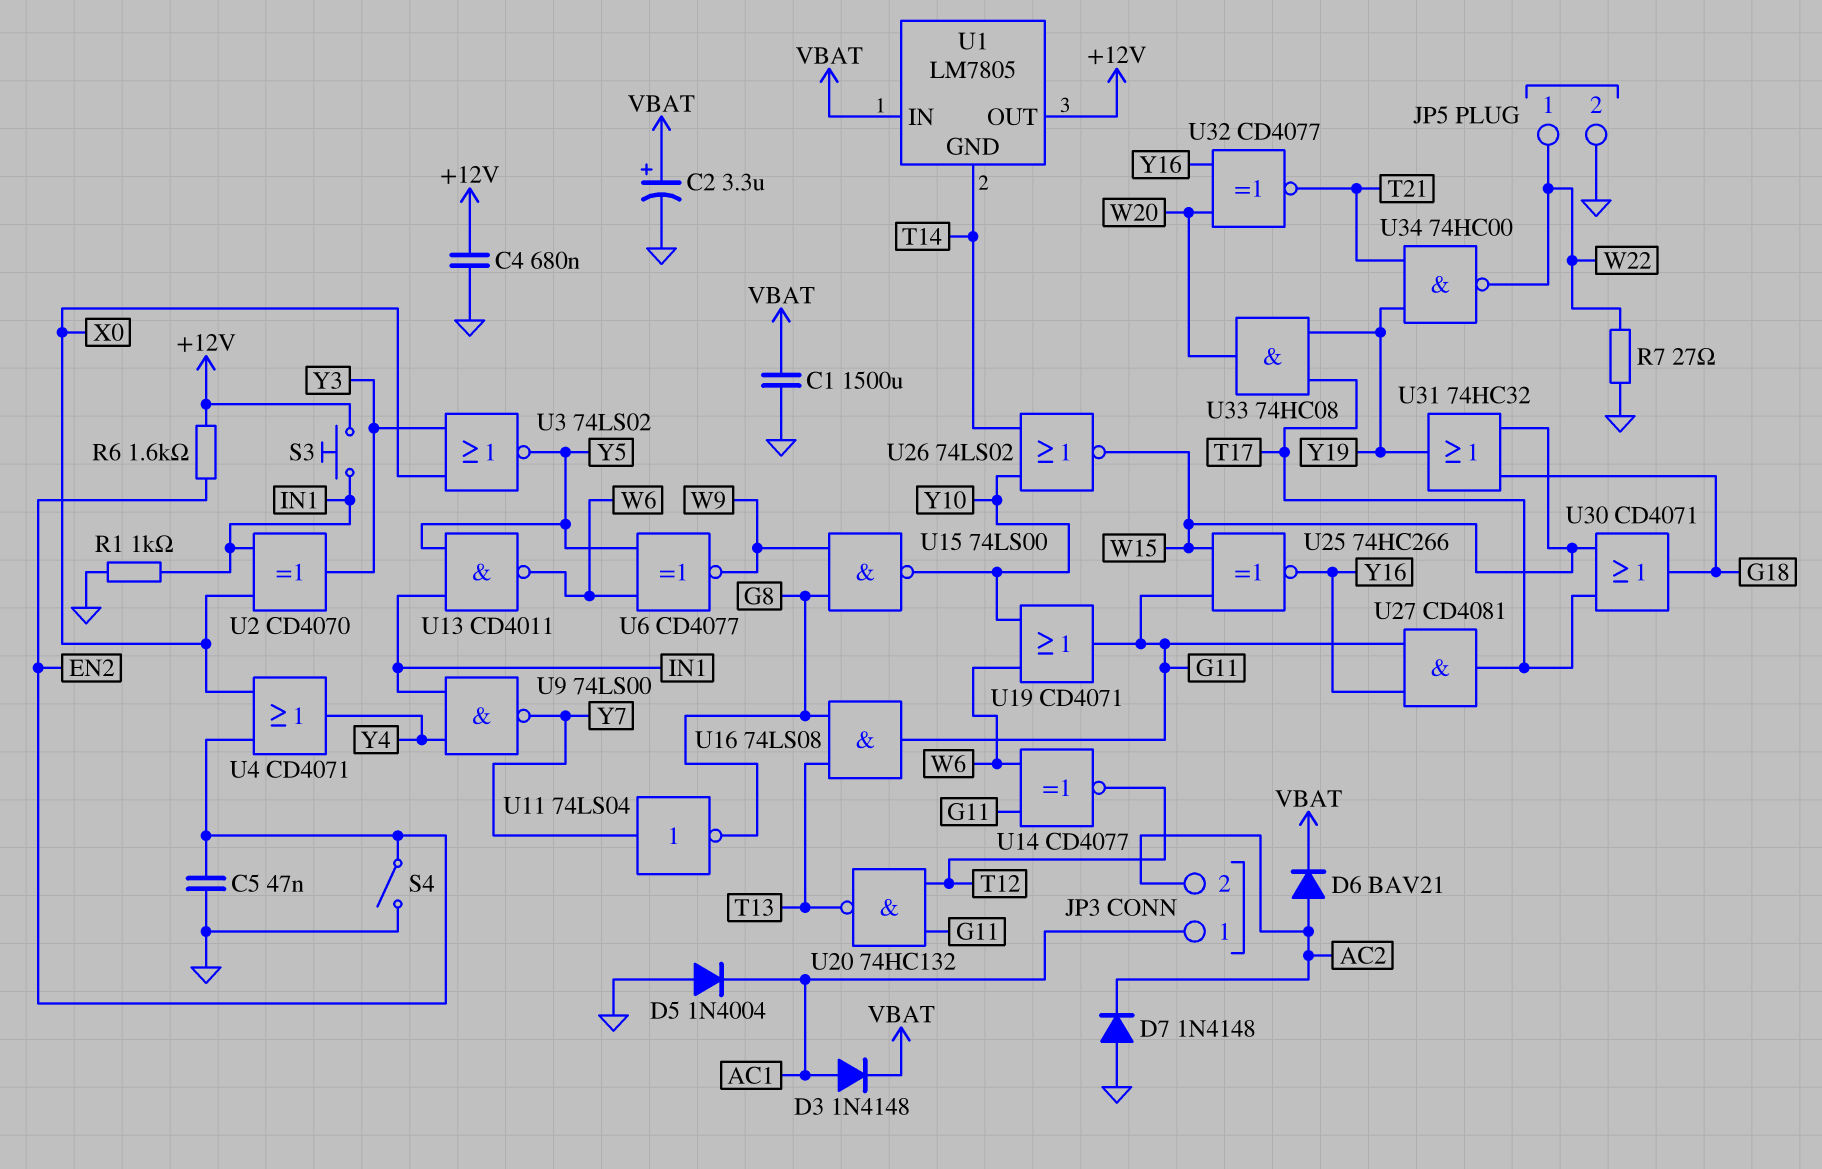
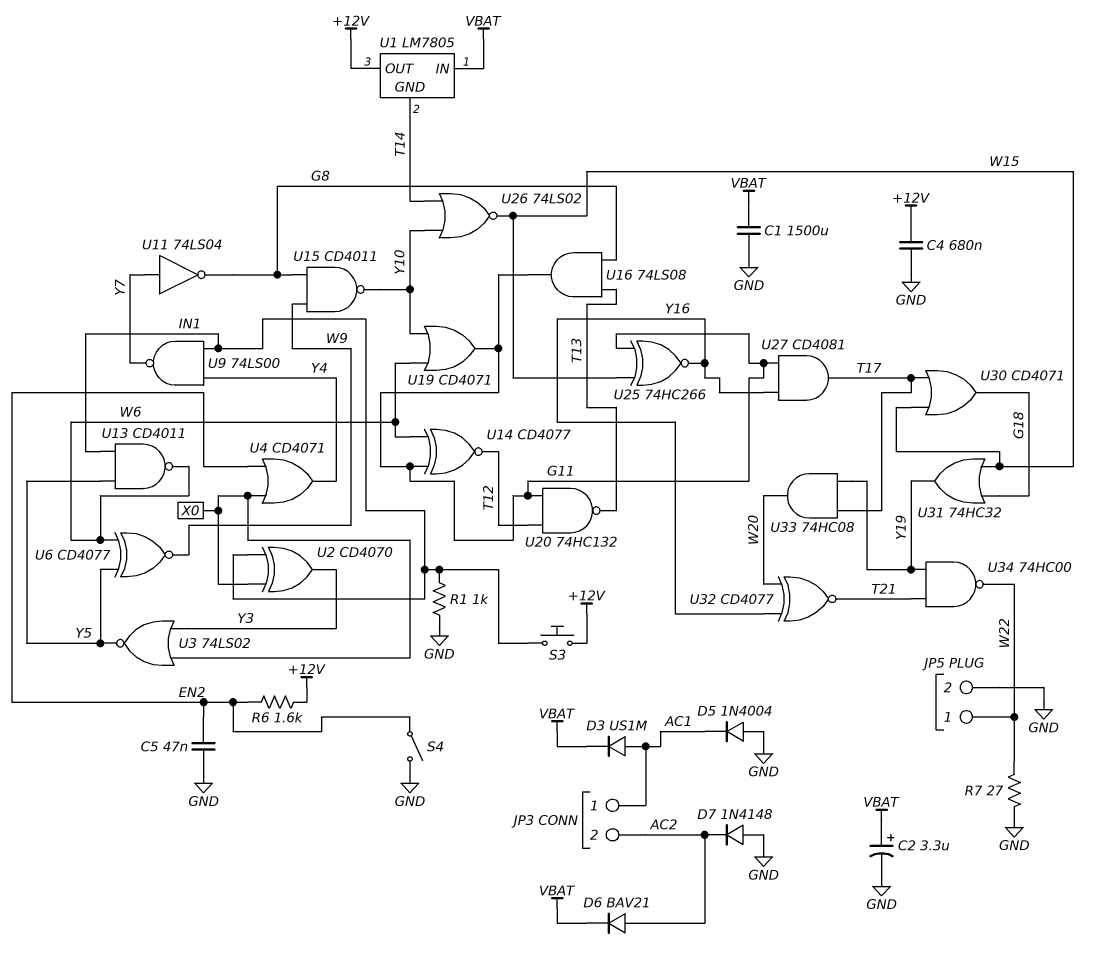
D3: diode 1N4148 (A AC1, K VBAT) -> diode US1M (A AC1, K VBAT)
U15: NAND 74LS00 (in G8, in W9, out Y10) -> NAND CD4011 (in G8, in W9, out Y10)

